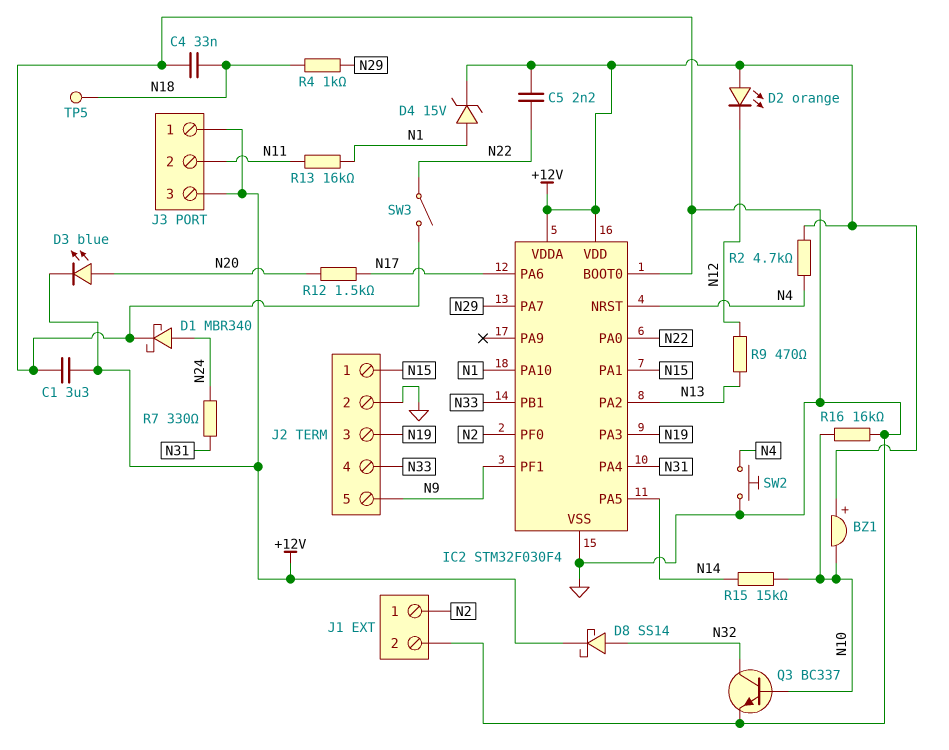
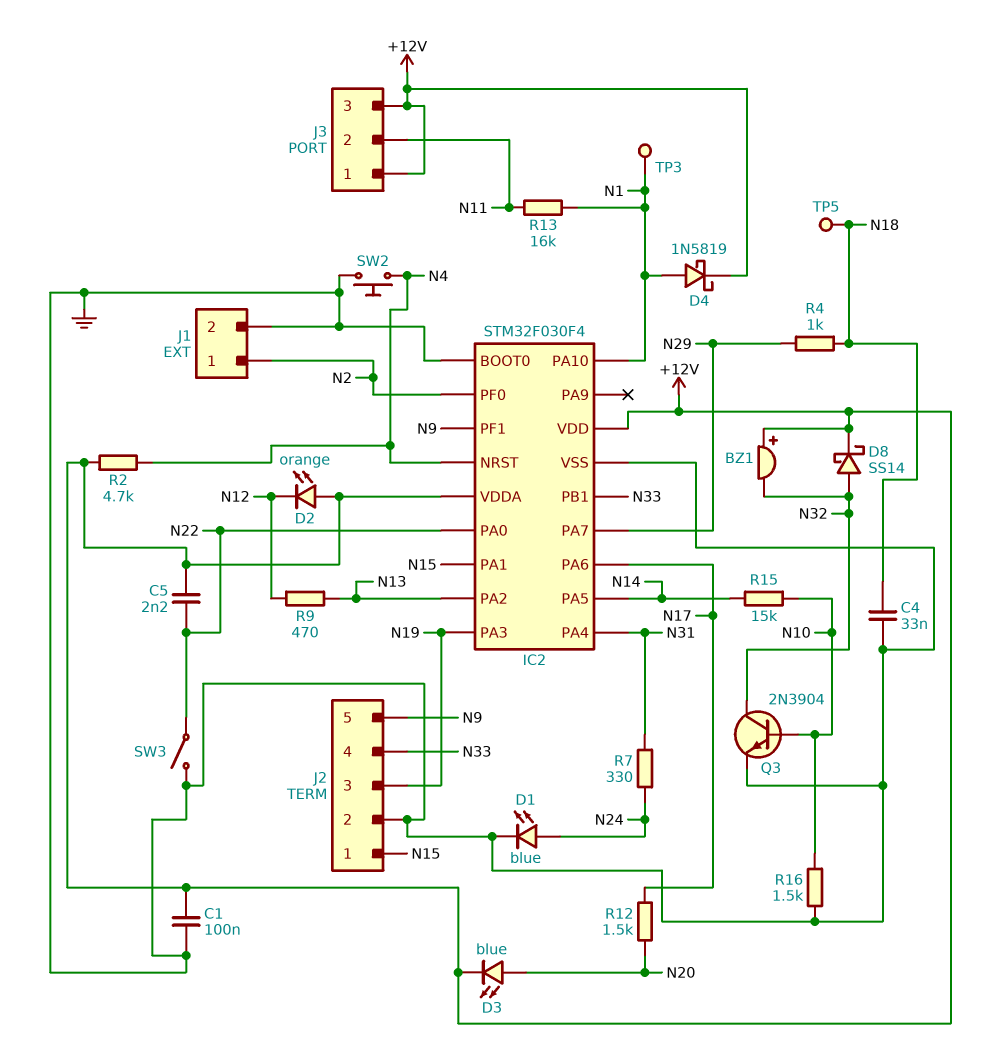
BZ1: buzzer (plus +12V, minus N10) -> buzzer (plus +12V, minus N32)
C1: 3.3uF (+12V, GND) -> 100nF (+12V, GND)
D1: schottky MBR340 (A N24, K GND) -> LED blue (A N24, K GND)
D4: zener 15V (A N1, K +12V) -> schottky 1N5819 (A N1, K +12V)
Q3: NPN BC337 (B N10, C N32, E GND) -> NPN 2N3904 (B N10, C N32, E GND)
R16: 16k (GND, N10) -> 1.5k (GND, N10)
TP3: none -> test point (N1)

